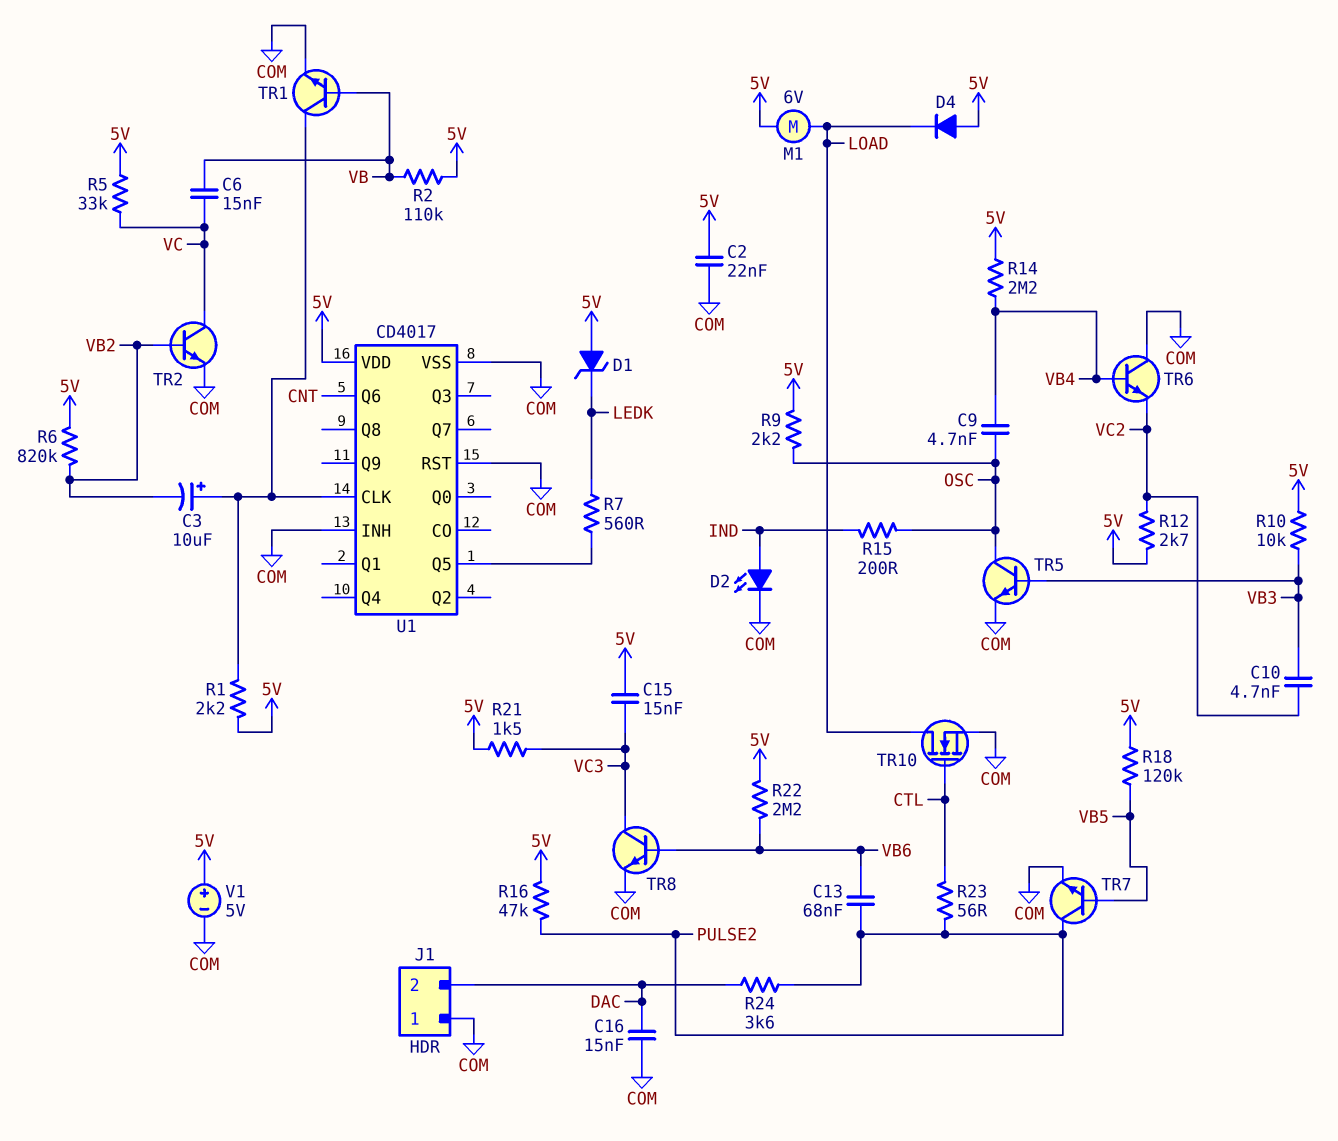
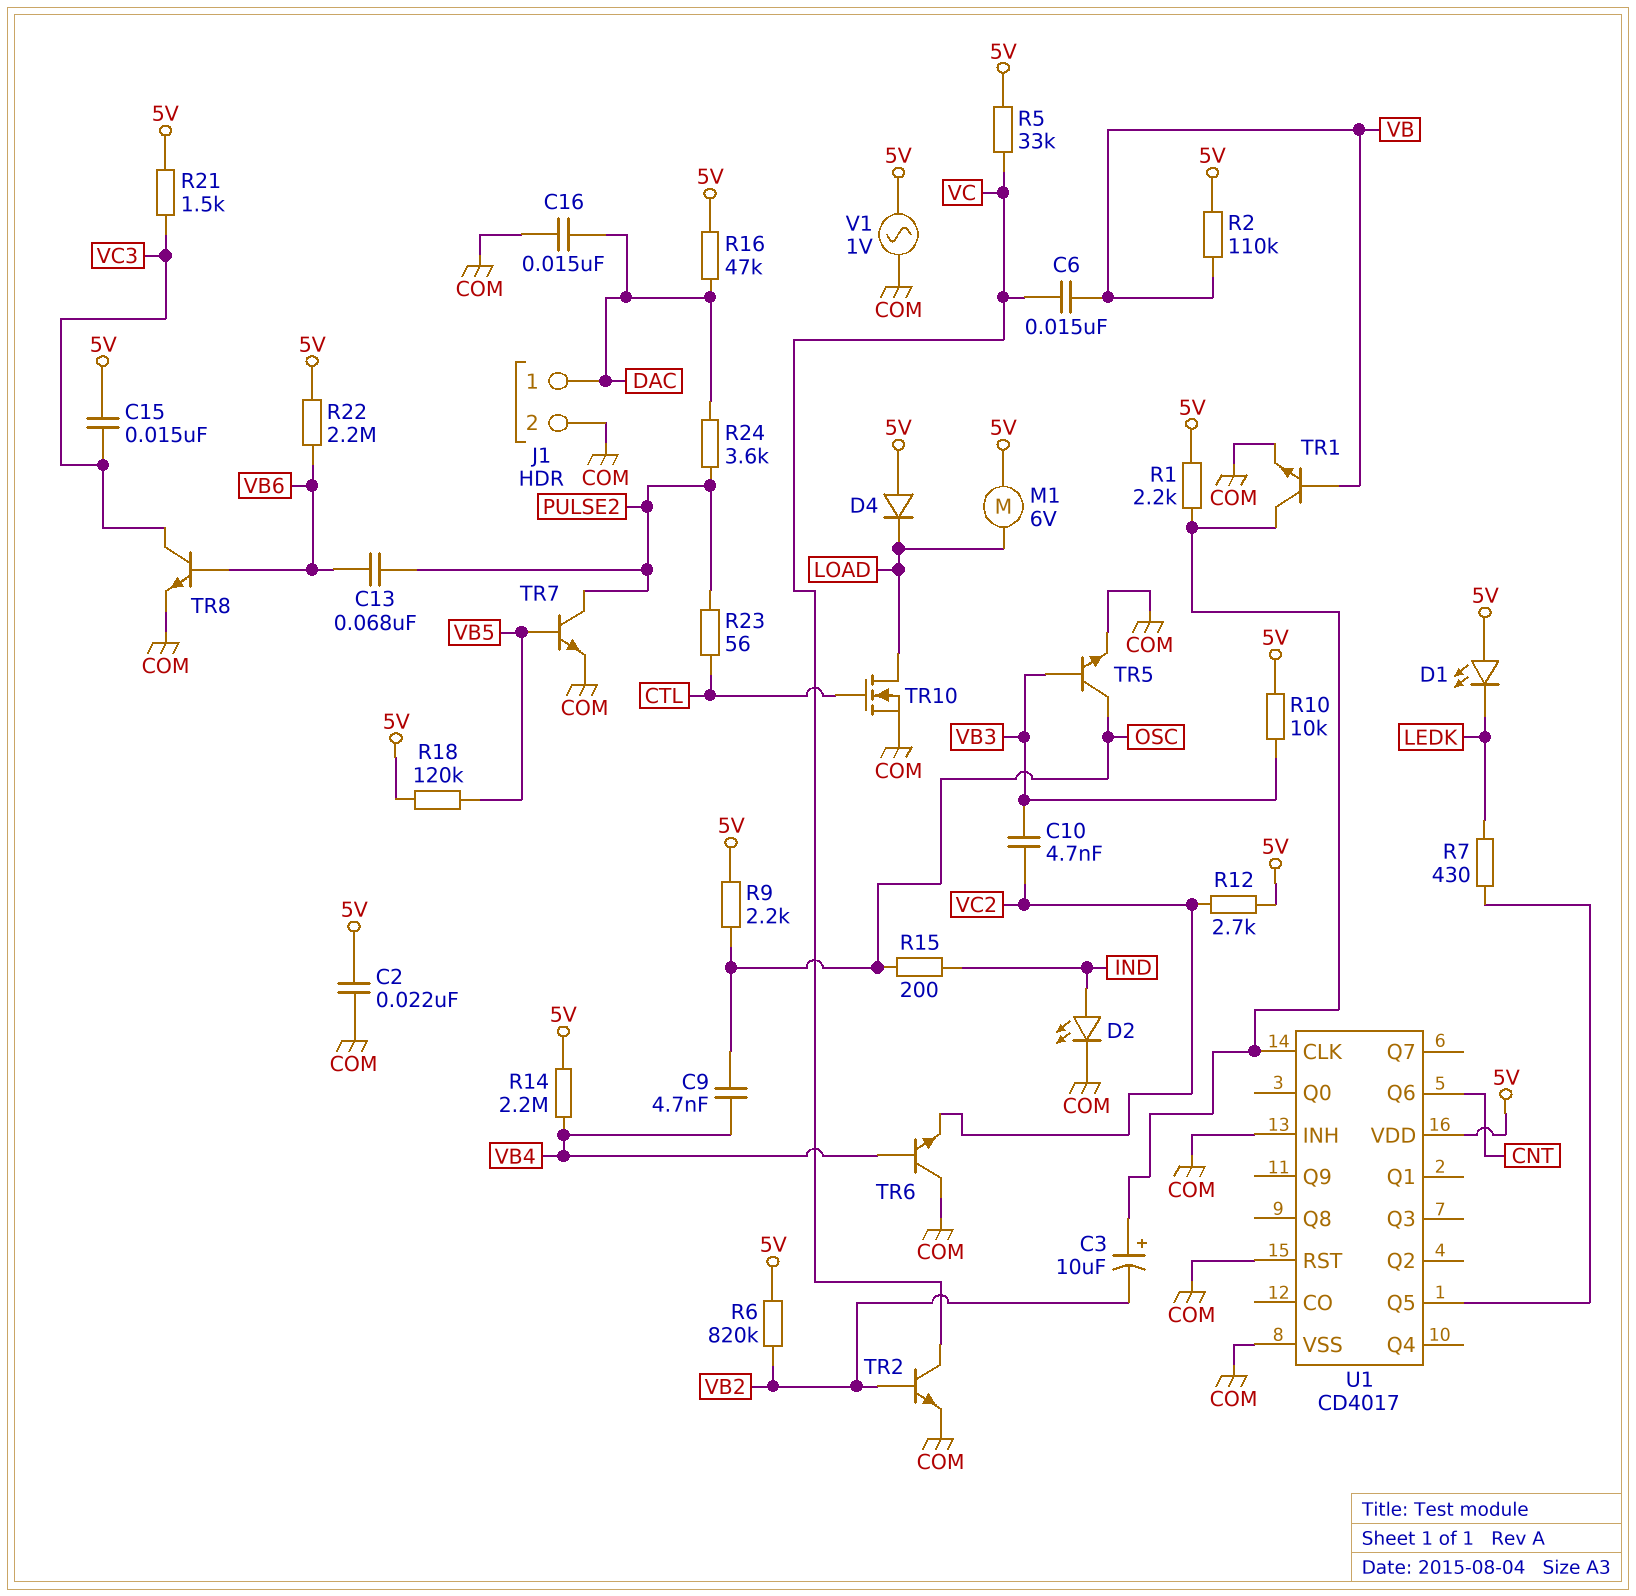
D1: zener (A 5V, K LEDK) -> LED (A 5V, K LEDK)
J1 pin 1: COM -> DAC
J1 pin 2: DAC -> COM
R7: 560 (LEDK, U1/Q5) -> 430 (LEDK, U1/Q5)
R16: 47k (5V, PULSE2) -> 47k (5V, DAC)
V1: 5V (plus 5V, minus COM) -> AC 1V (5V, COM)

